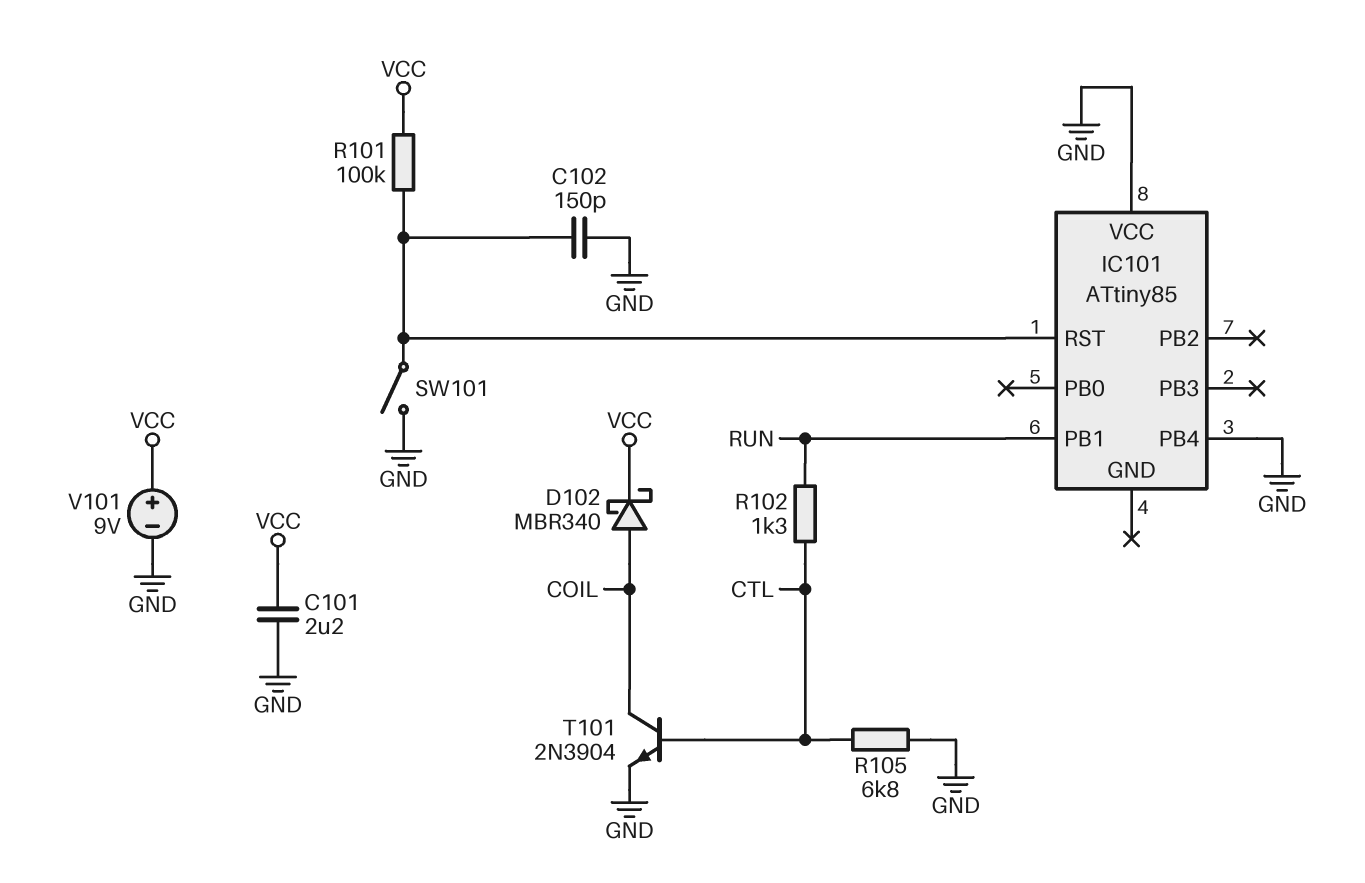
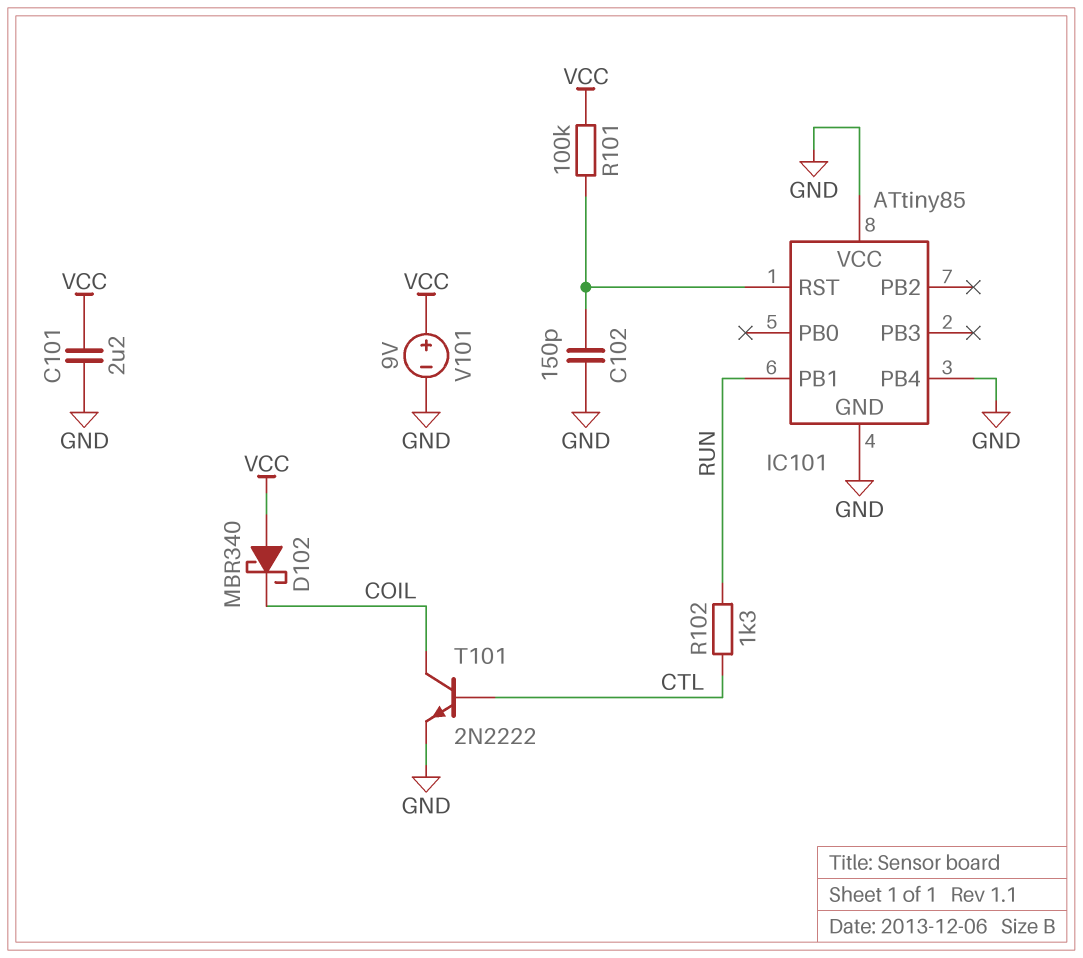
D102: schottky MBR340 (A COIL, K VCC) -> schottky MBR340 (A VCC, K COIL)
IC101 pin GND: none -> GND
R105: 6.8k (CTL, GND) -> none
SW101: switch (GND, IC101/RST) -> none
T101: NPN 2N3904 (B CTL, C COIL, E GND) -> NPN 2N2222 (B CTL, C COIL, E GND)

